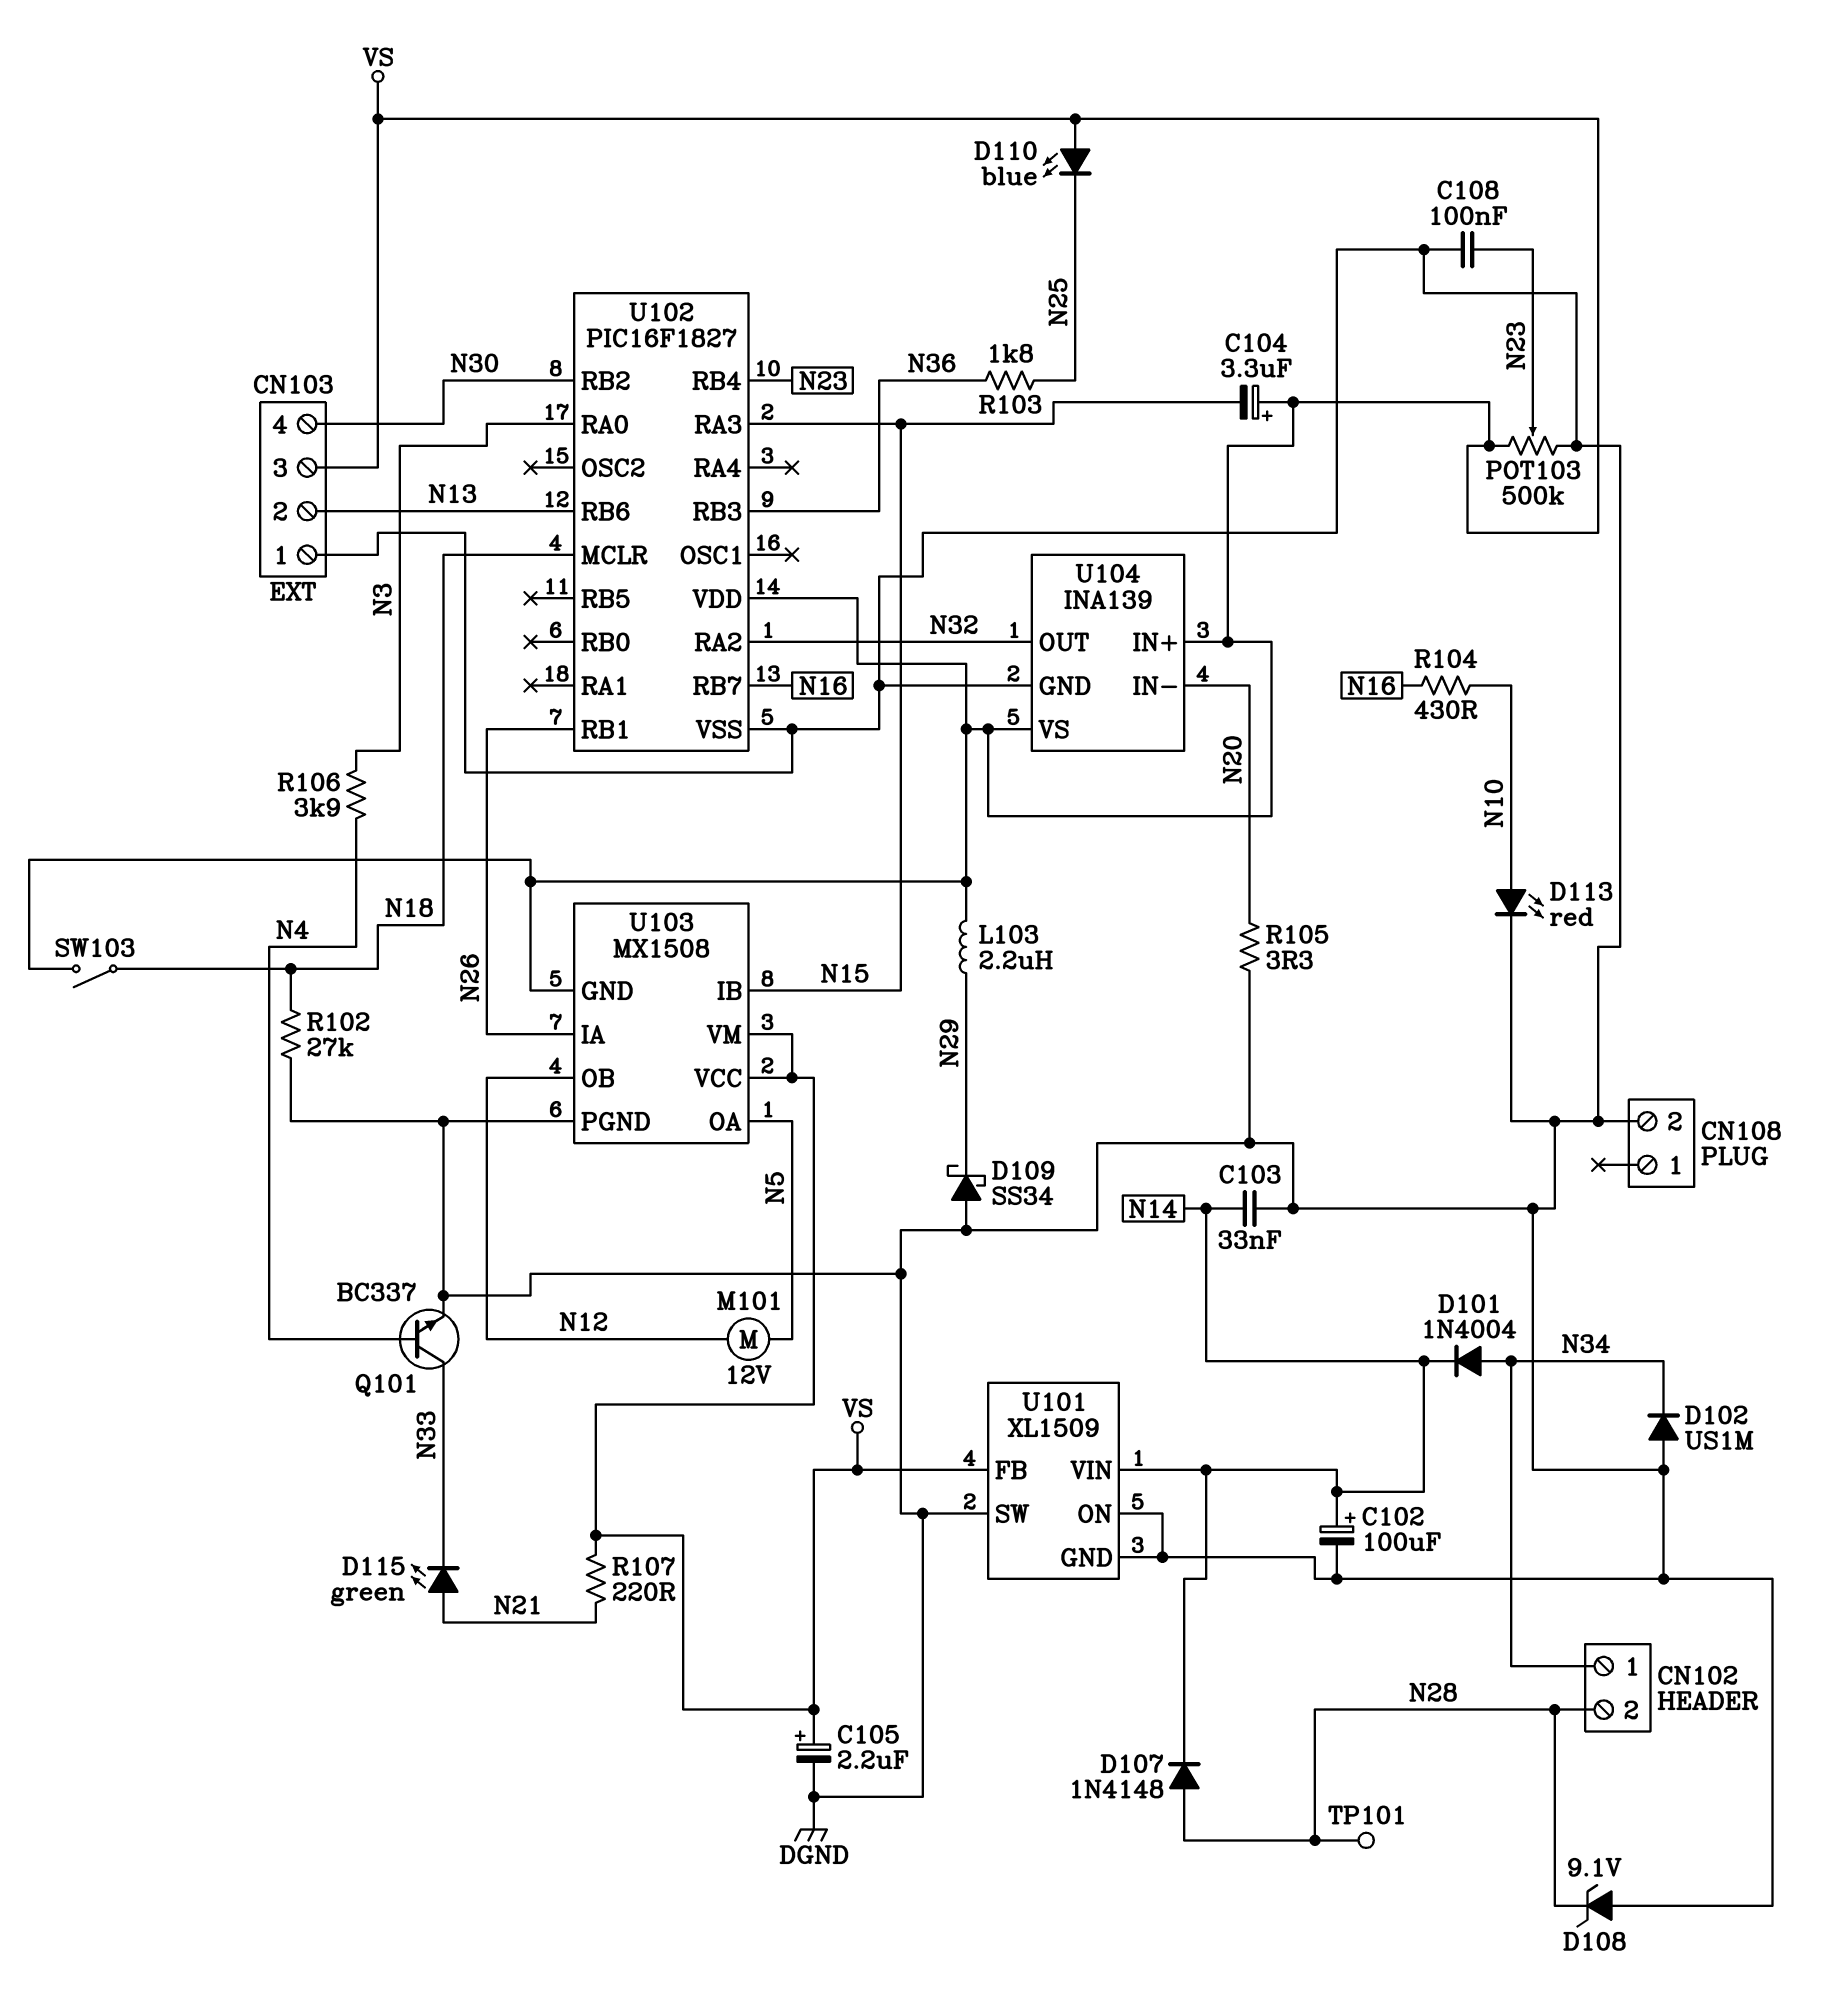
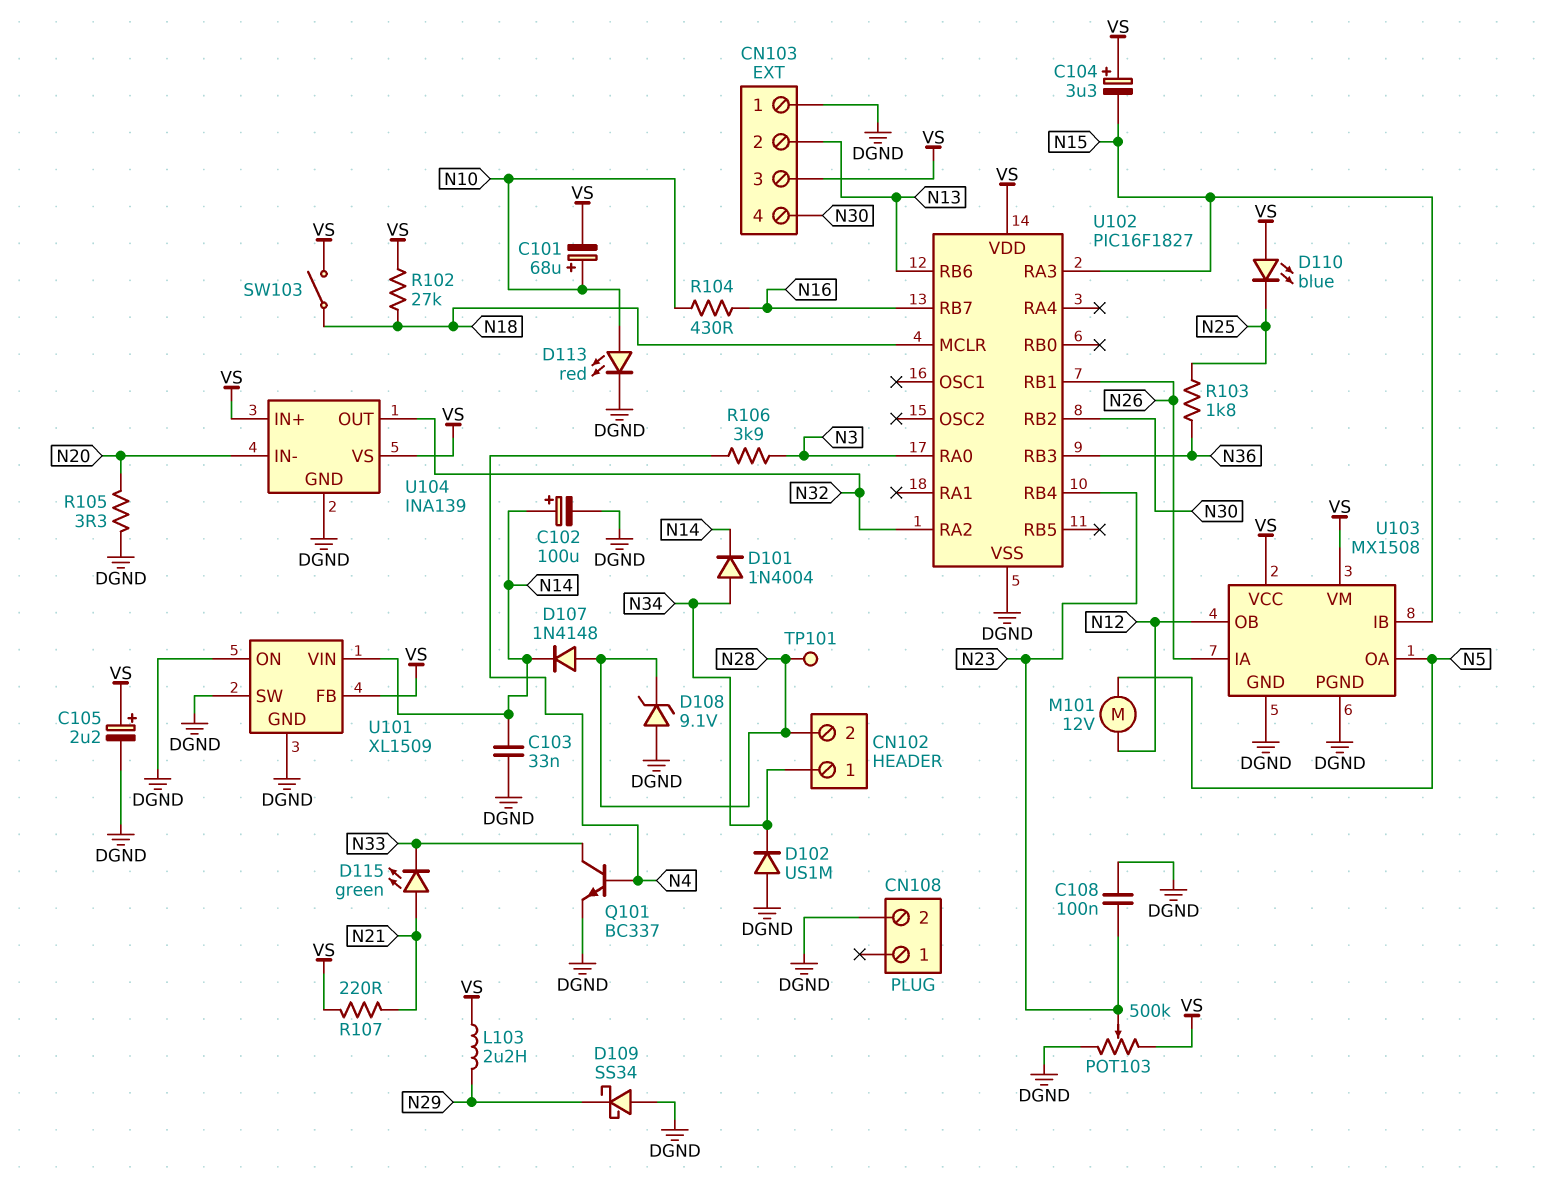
C101: none -> 68uF (plus N10, minus VS)
R102: 27k (DGND, N18) -> 27k (N18, VS)
U103 pin GND: VS -> DGND

